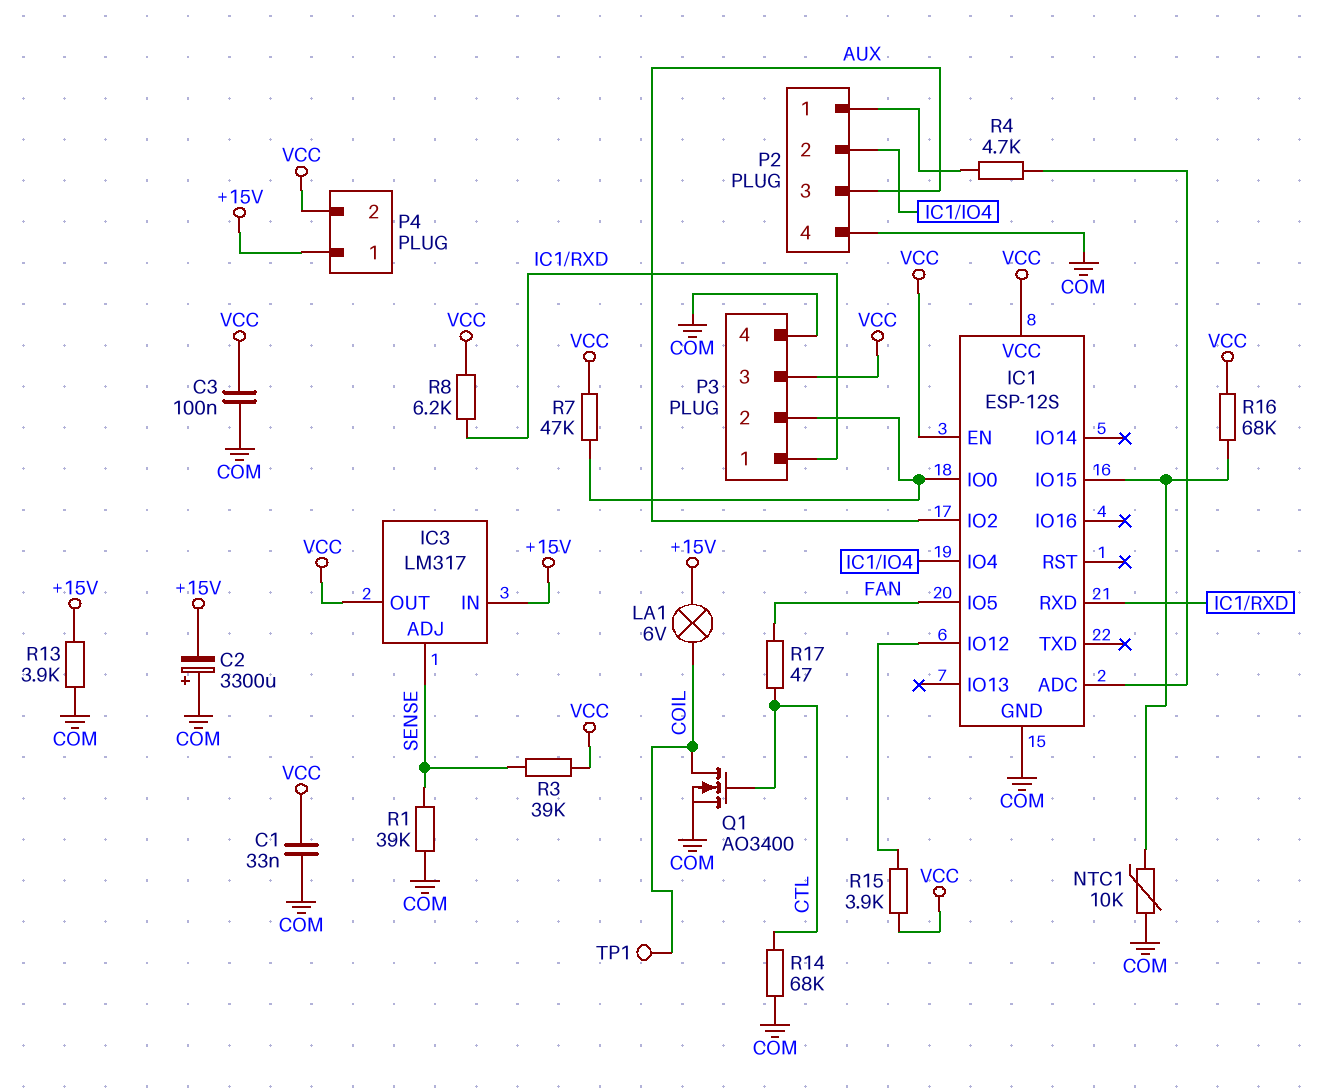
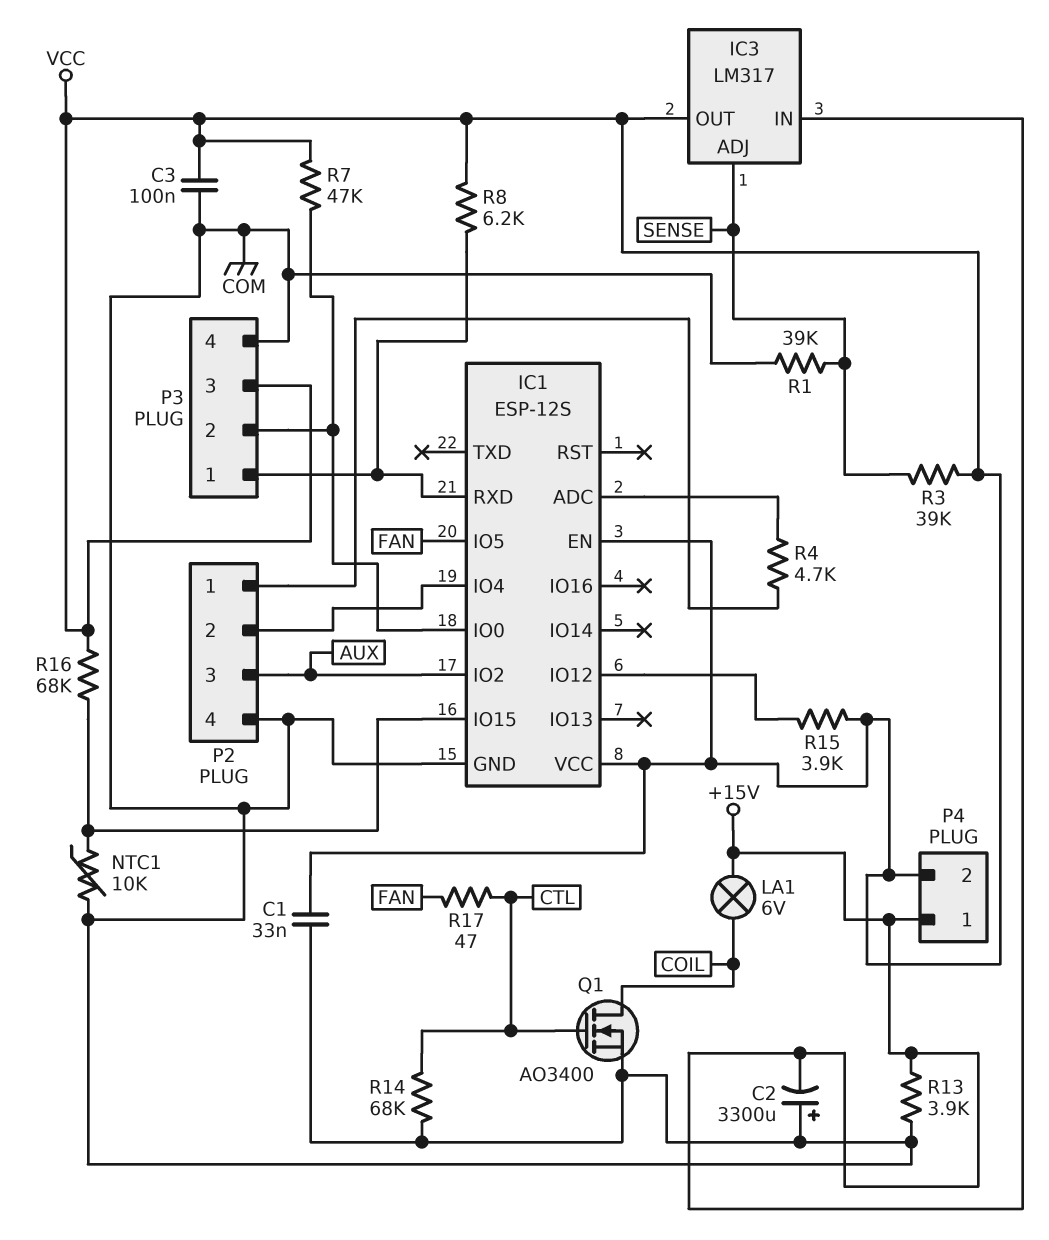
TP1: test point (COIL) -> none

